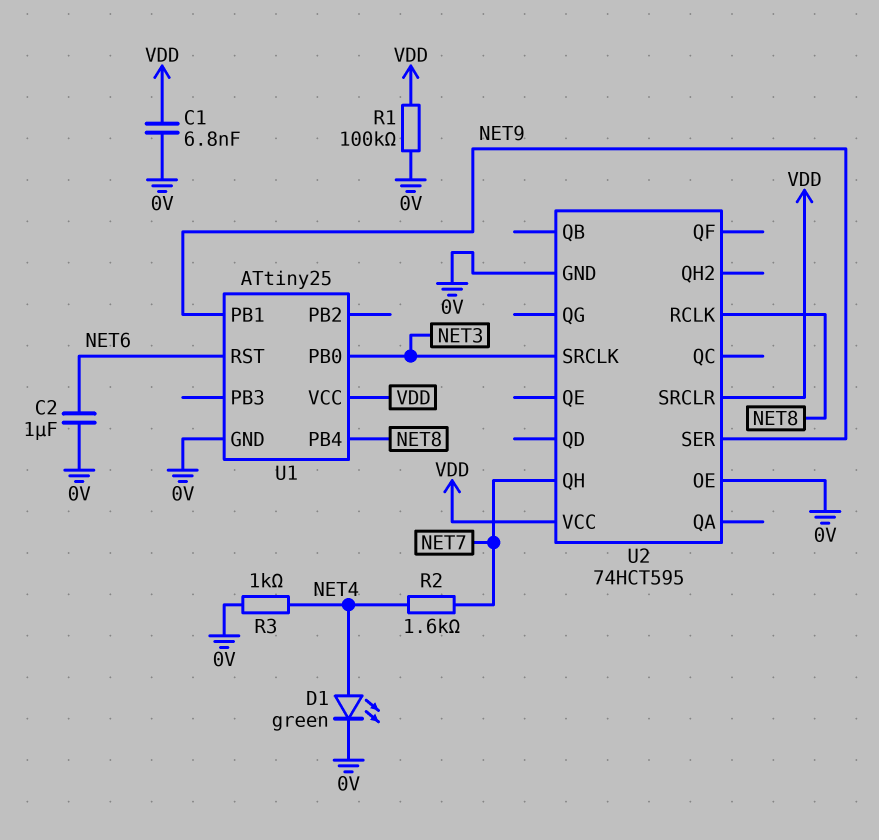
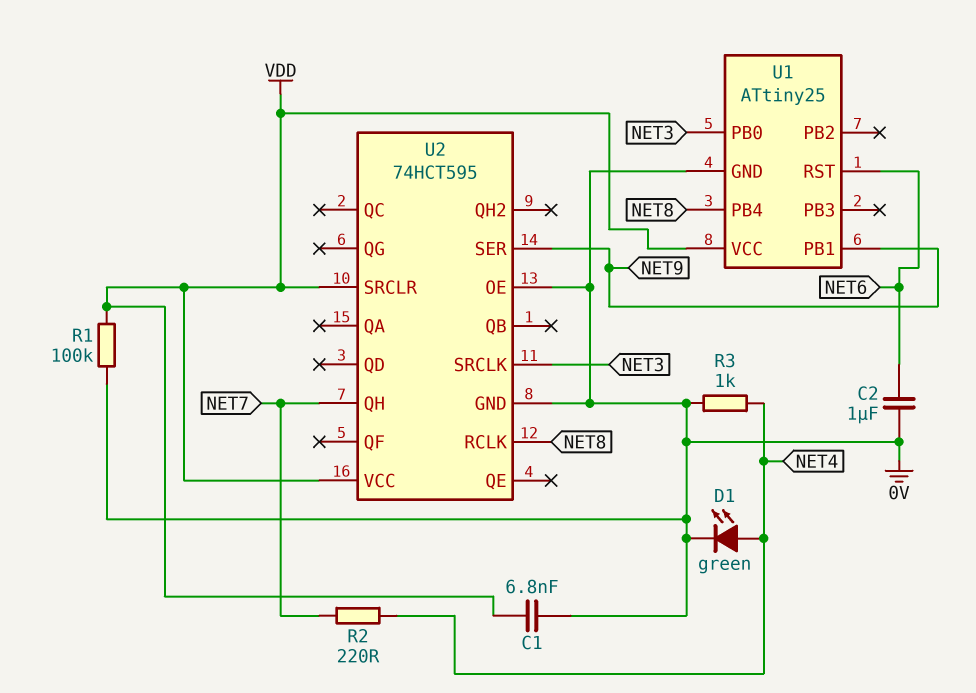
R2: 1.6k (NET4, NET7) -> 220 (NET4, NET7)

